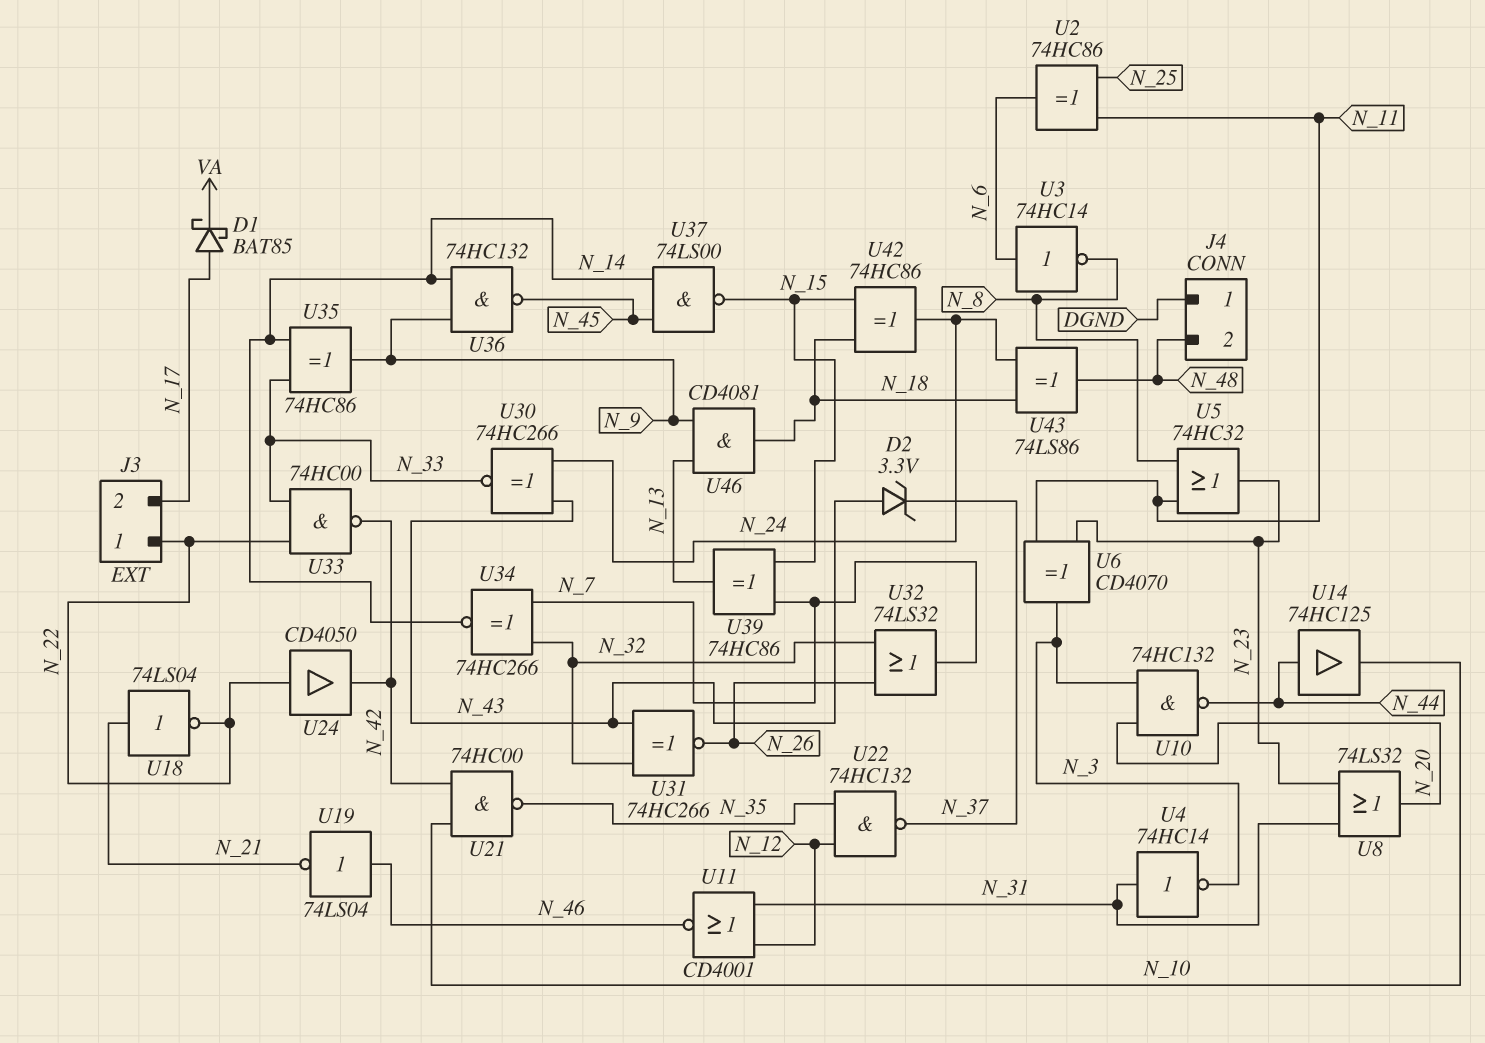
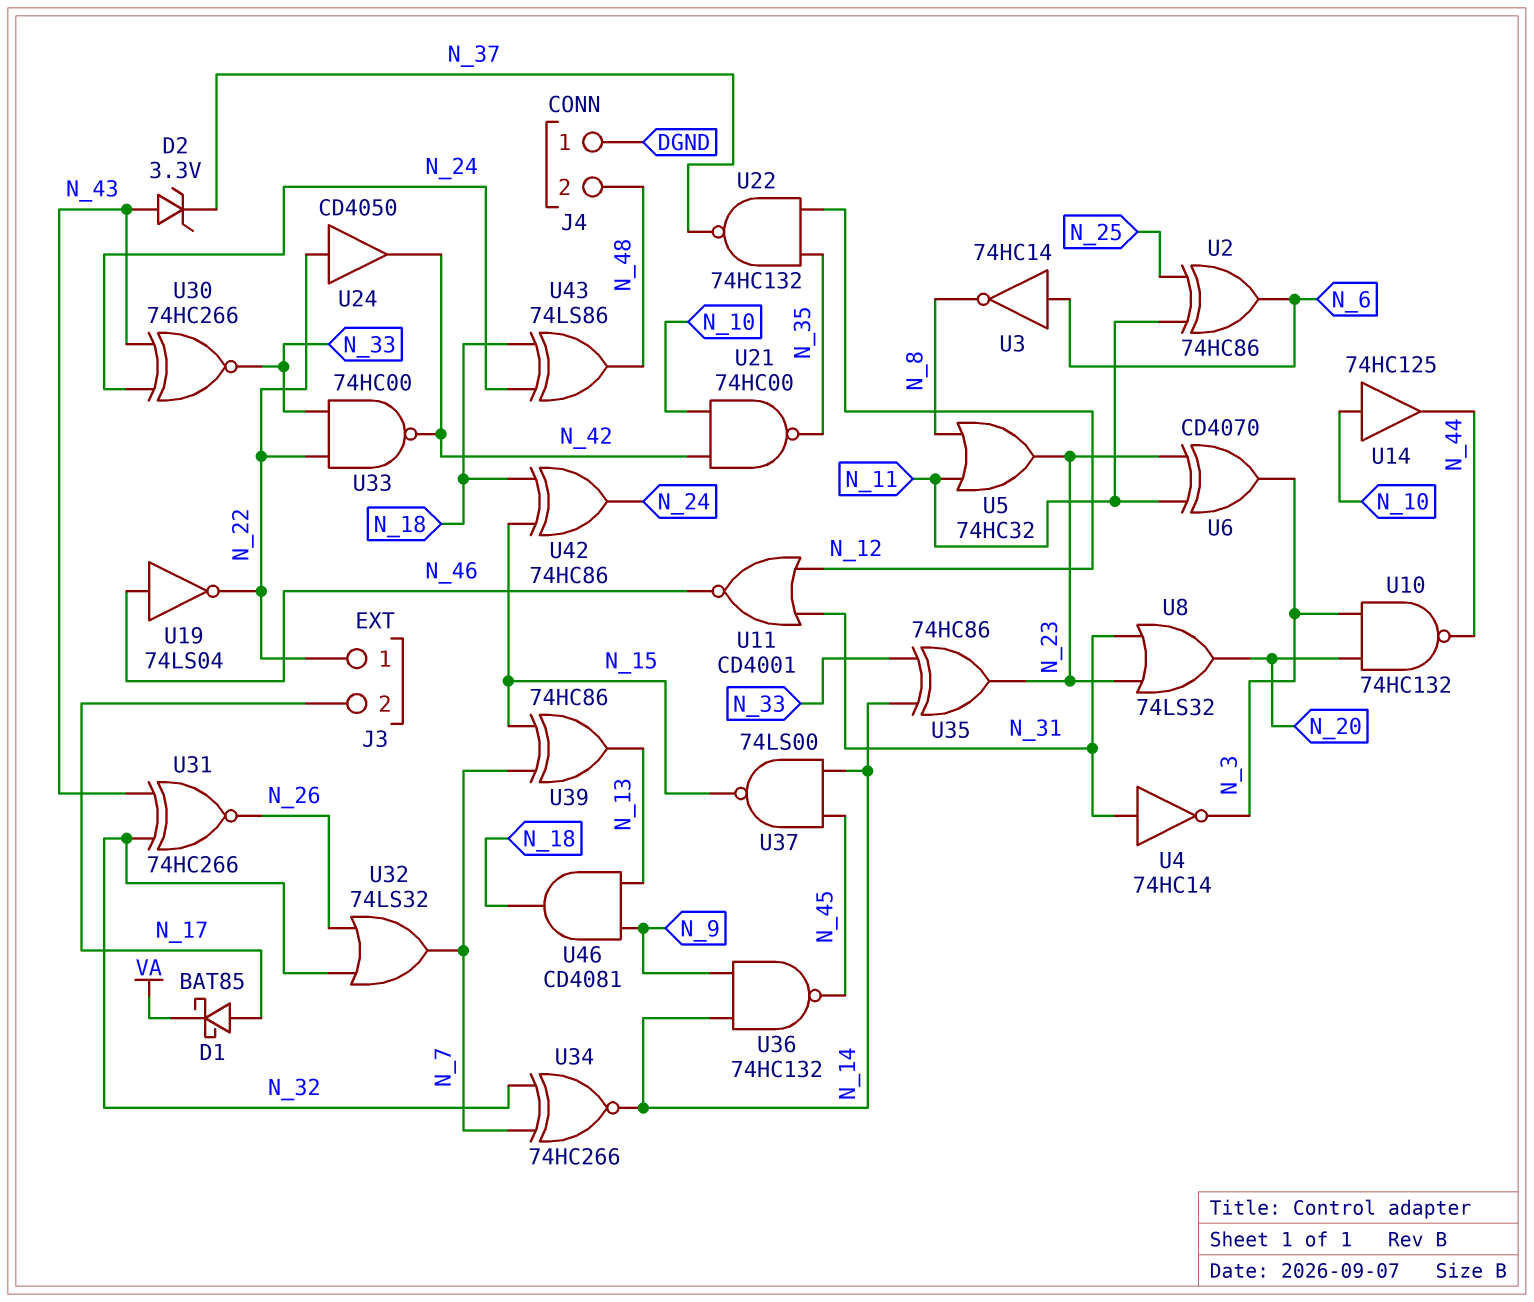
U14: buffer 74HC125 (in N_44, out N_10) -> buffer 74HC125 (in N_10, out N_44)
U18: NOT 74LS04 (in N_21, out N_22) -> none
U19: NOT 74LS04 (in N_46, out N_21) -> NOT 74LS04 (in N_46, out N_22)
U35: XOR 74HC86 (in N_14, in N_33, out N_9) -> XOR 74HC86 (in N_14, in N_33, out N_23)

